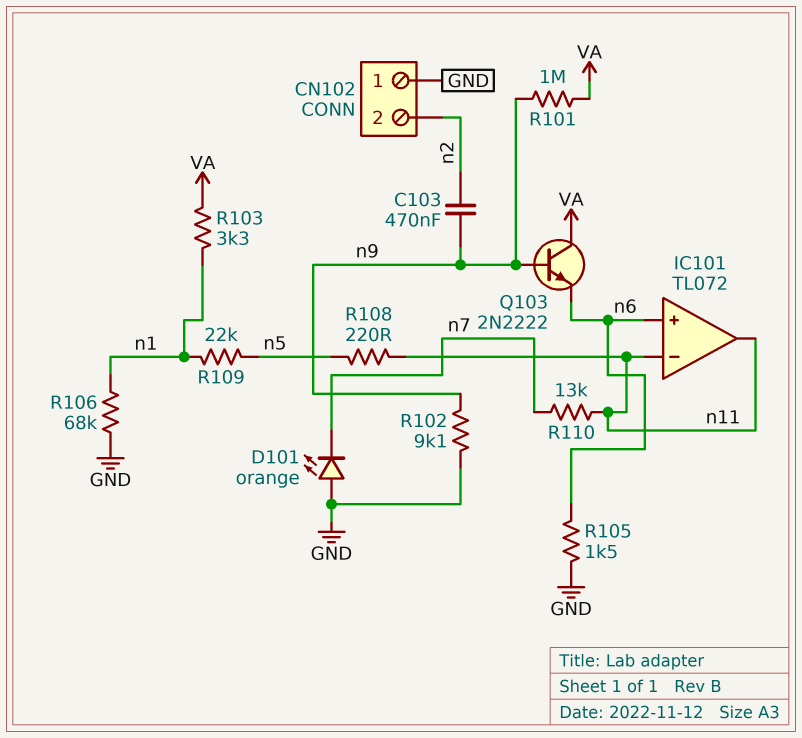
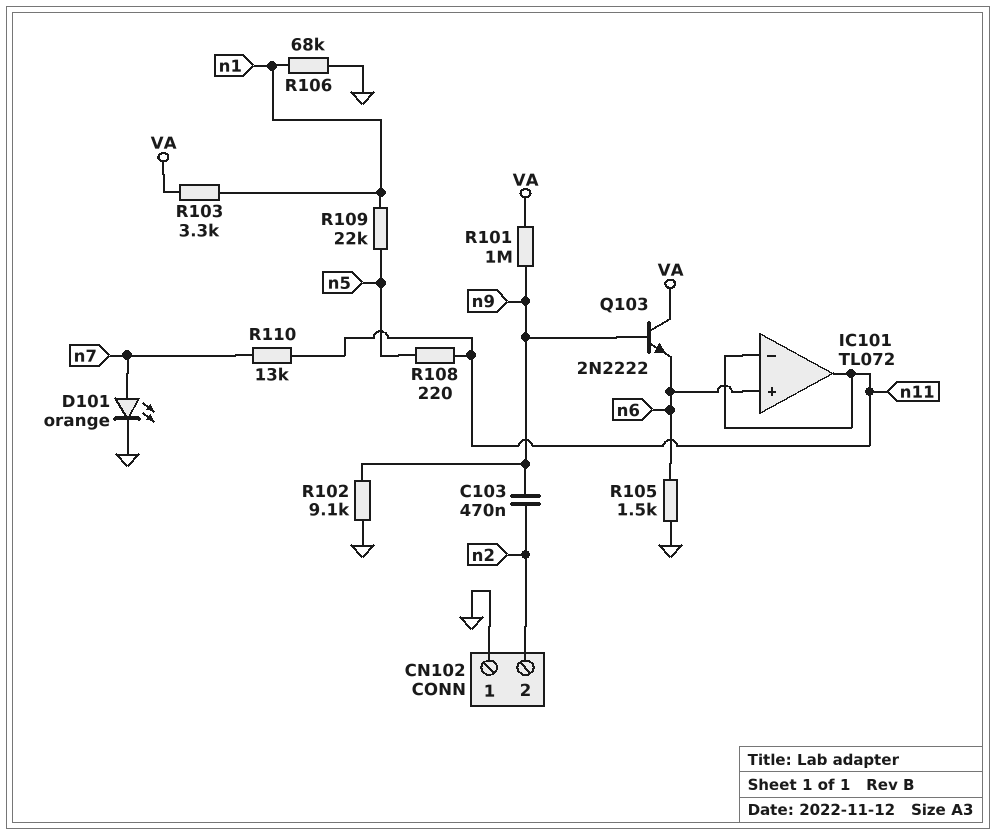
D101: LED orange (A GND, K n7) -> LED orange (A n7, K GND)

